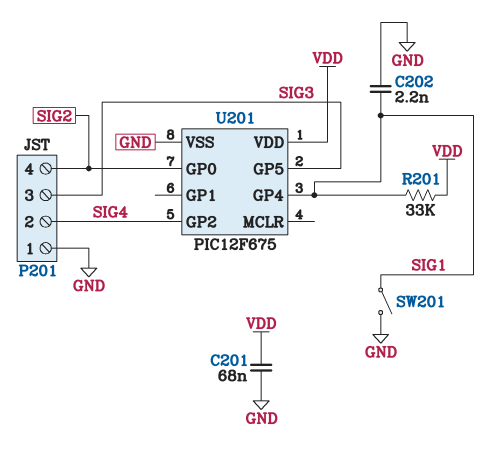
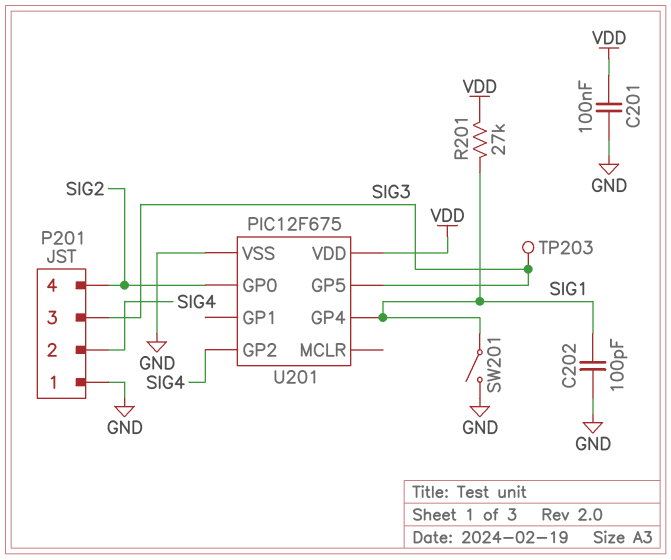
C201: 68nF (GND, VDD) -> 100nF (GND, VDD)
C202: 2.2nF (GND, SIG1) -> 100pF (GND, SIG1)
R201: 33k (SIG1, VDD) -> 27k (SIG1, VDD)
TP203: none -> test point (SIG3)

